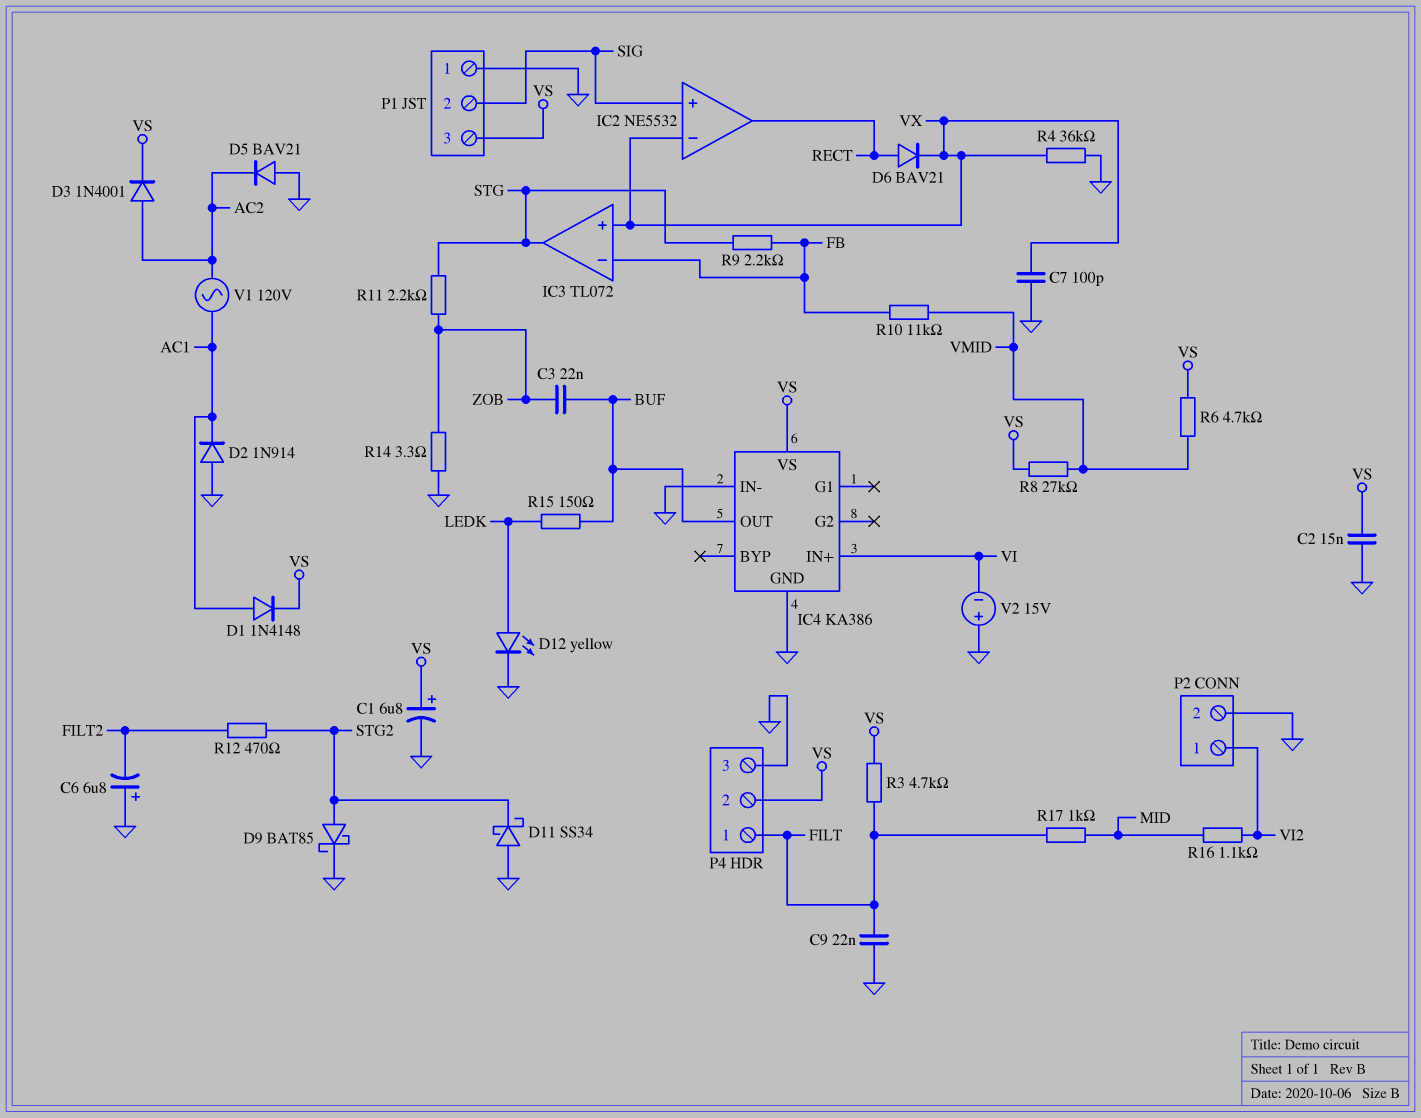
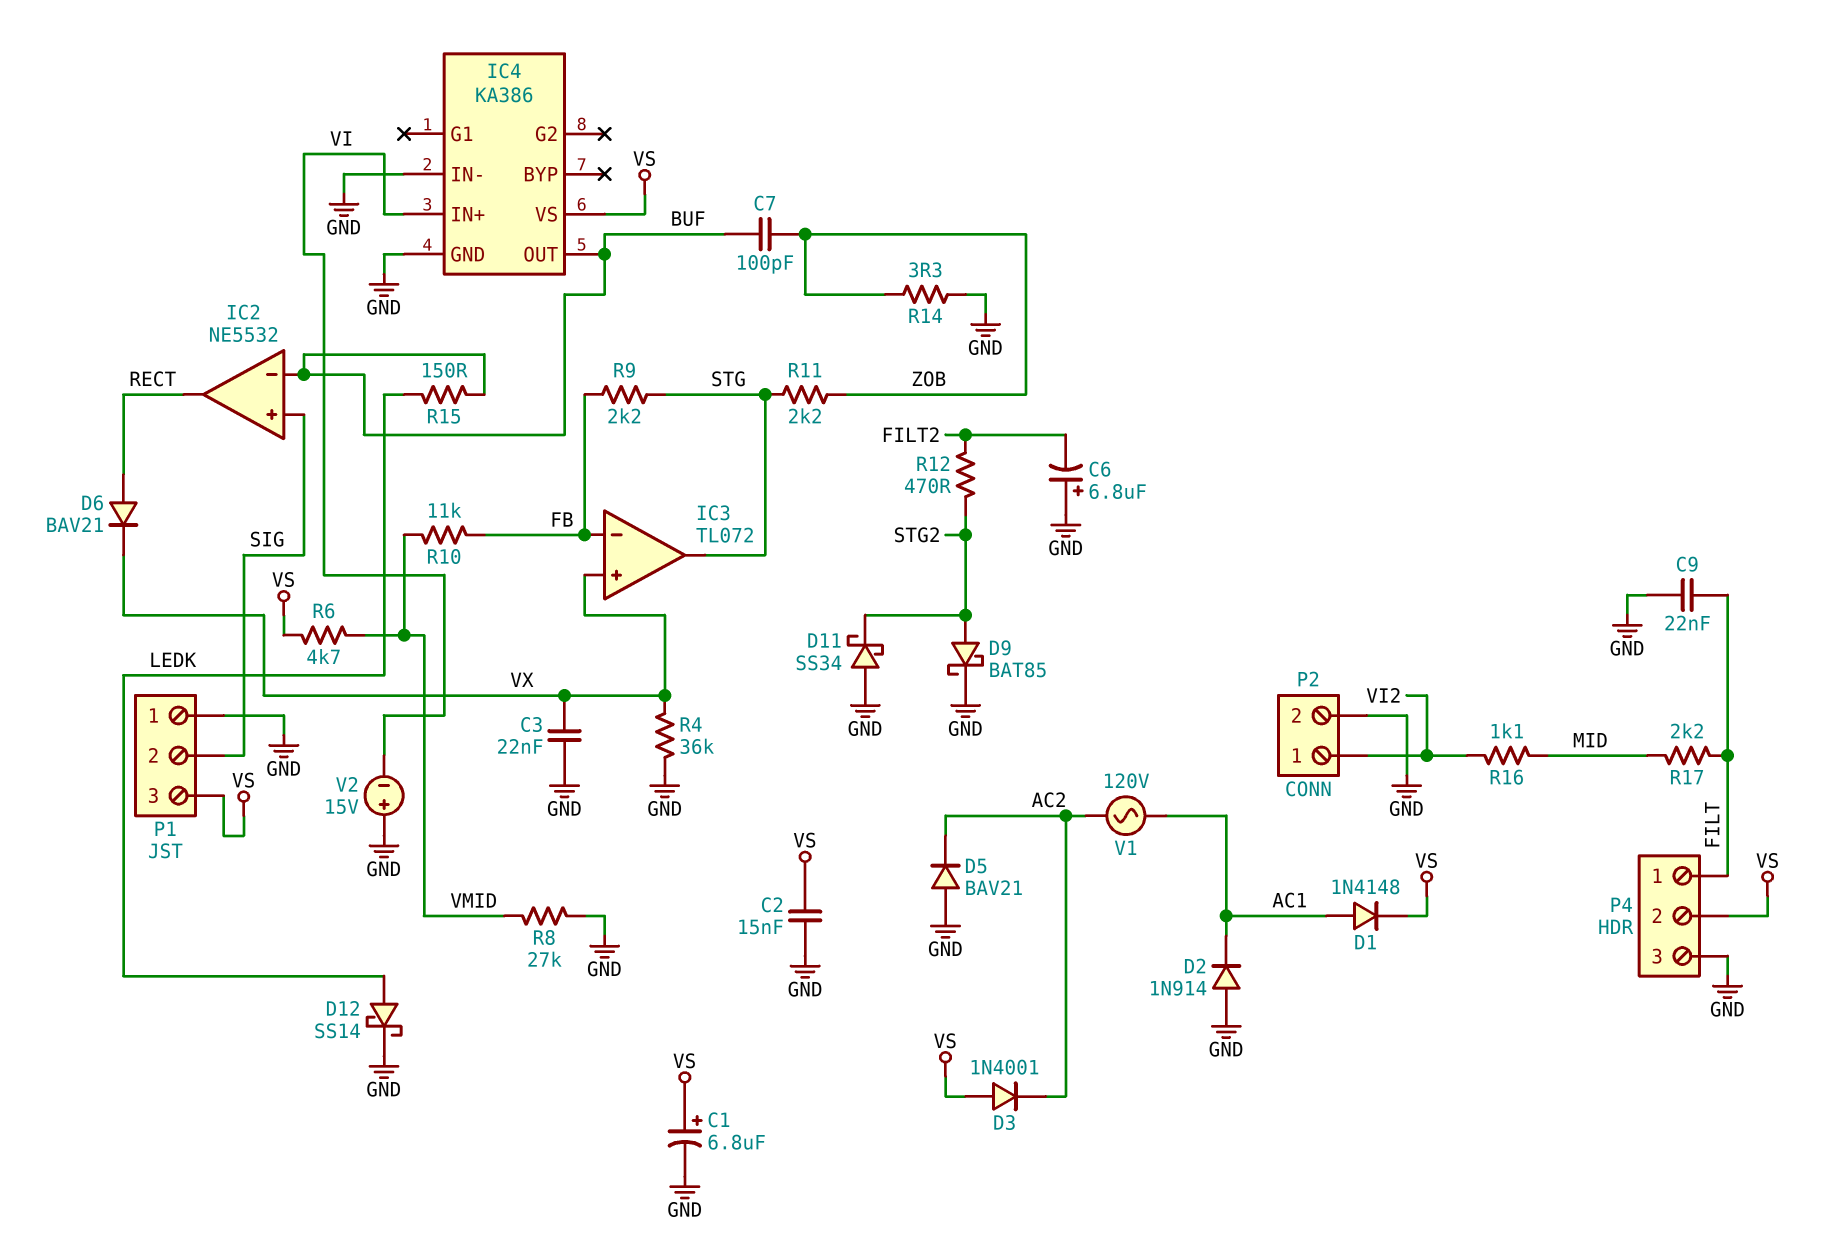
C3: 22nF (BUF, ZOB) -> 22nF (GND, VX)
C7: 100pF (GND, VX) -> 100pF (BUF, ZOB)
D3: diode 1N4001 (A AC2, K VS) -> diode 1N4001 (A VS, K AC2)
D12: LED yellow (A LEDK, K GND) -> schottky SS14 (A LEDK, K GND)
IC2 pin in-: VX -> BUF
R3: 4.7k (FILT, VS) -> none
R8: 27k (VMID, VS) -> 27k (GND, VMID)
R17: 1k (FILT, MID) -> 2.2k (FILT, MID)

